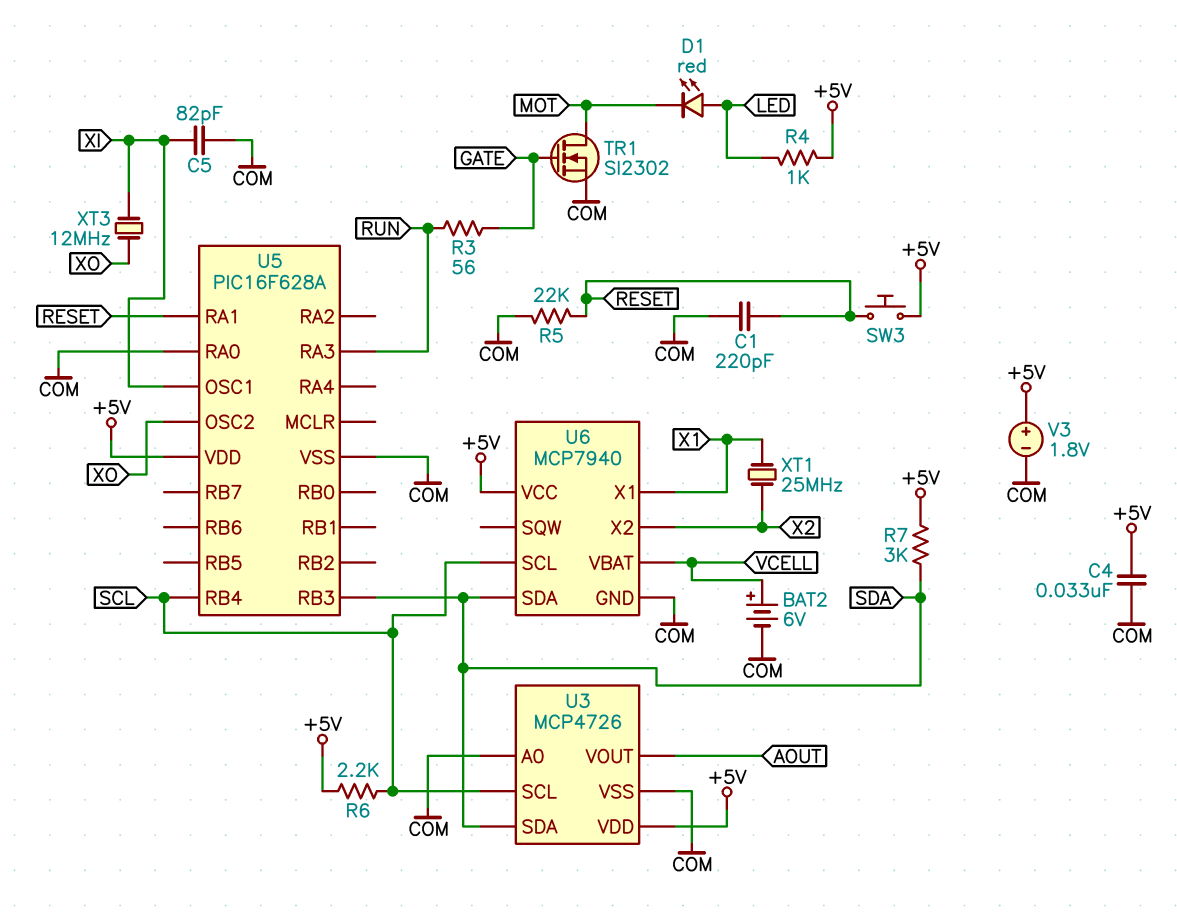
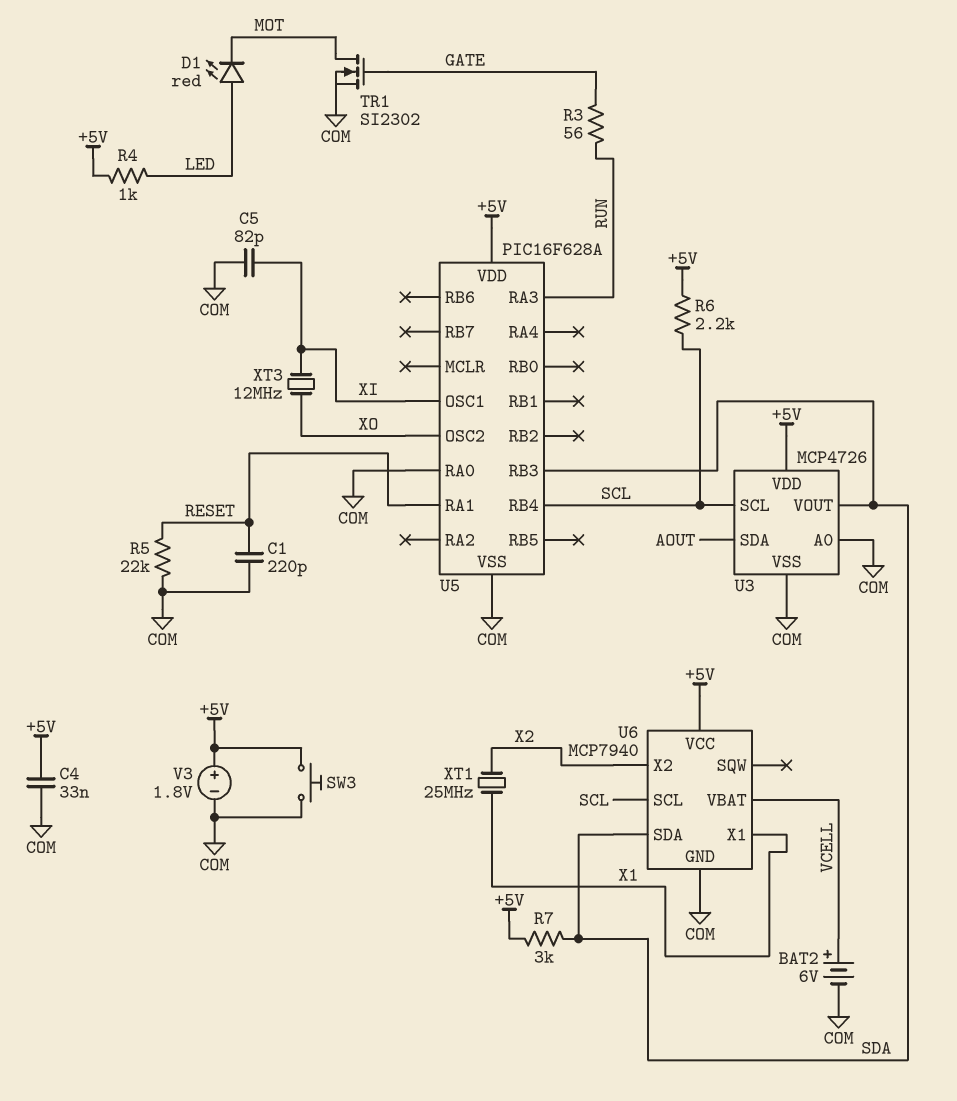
SW3: button (+5V, RESET) -> button (+5V, COM)
U3 pin SDA: SDA -> AOUT
U3 pin VOUT: AOUT -> SDA

